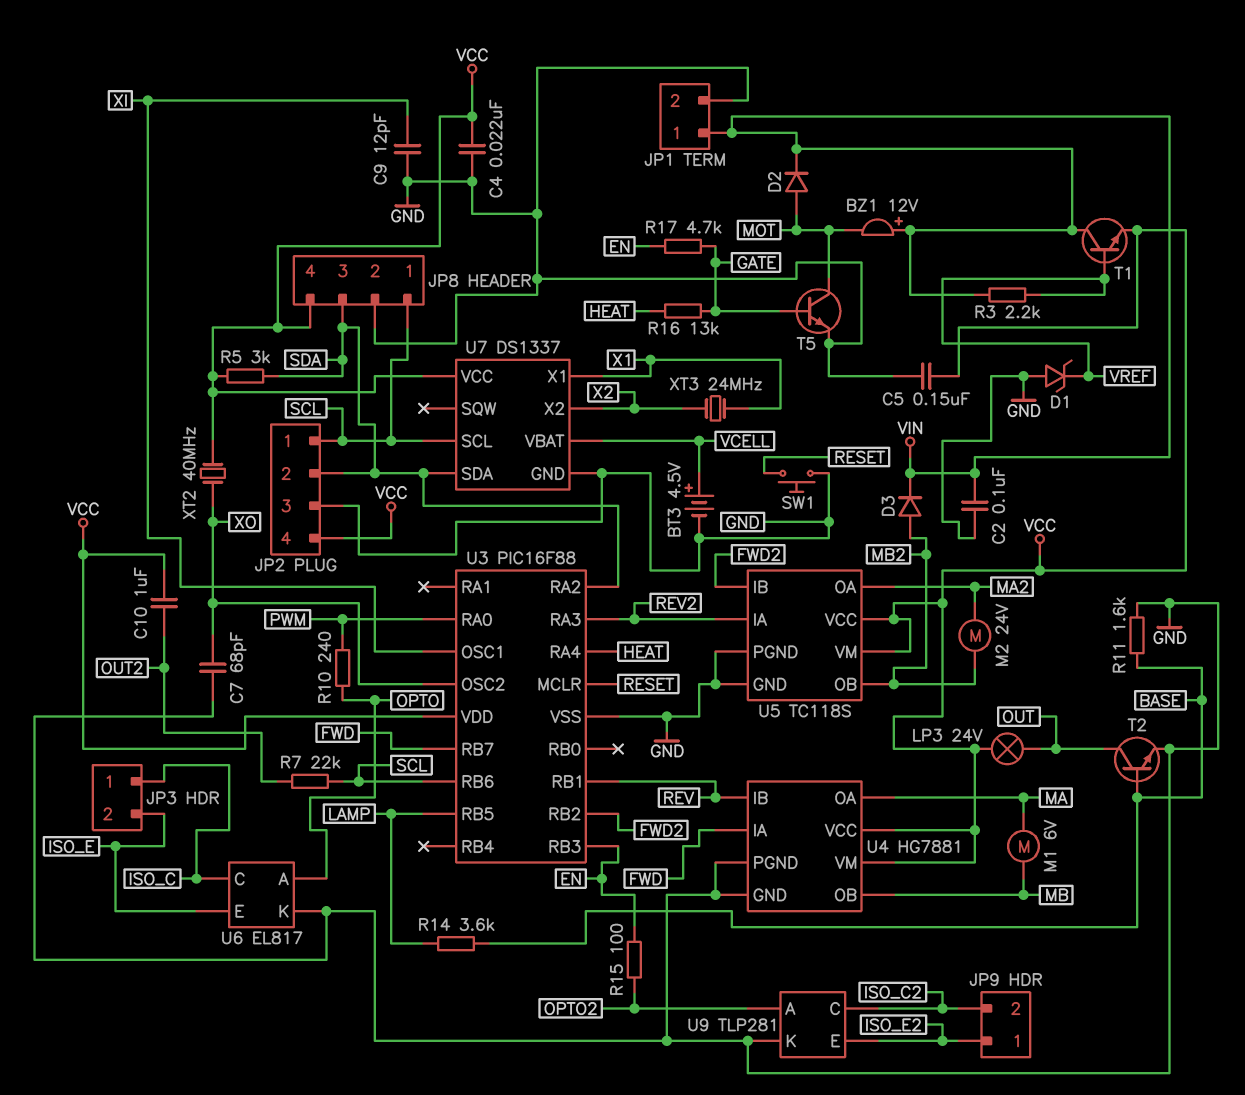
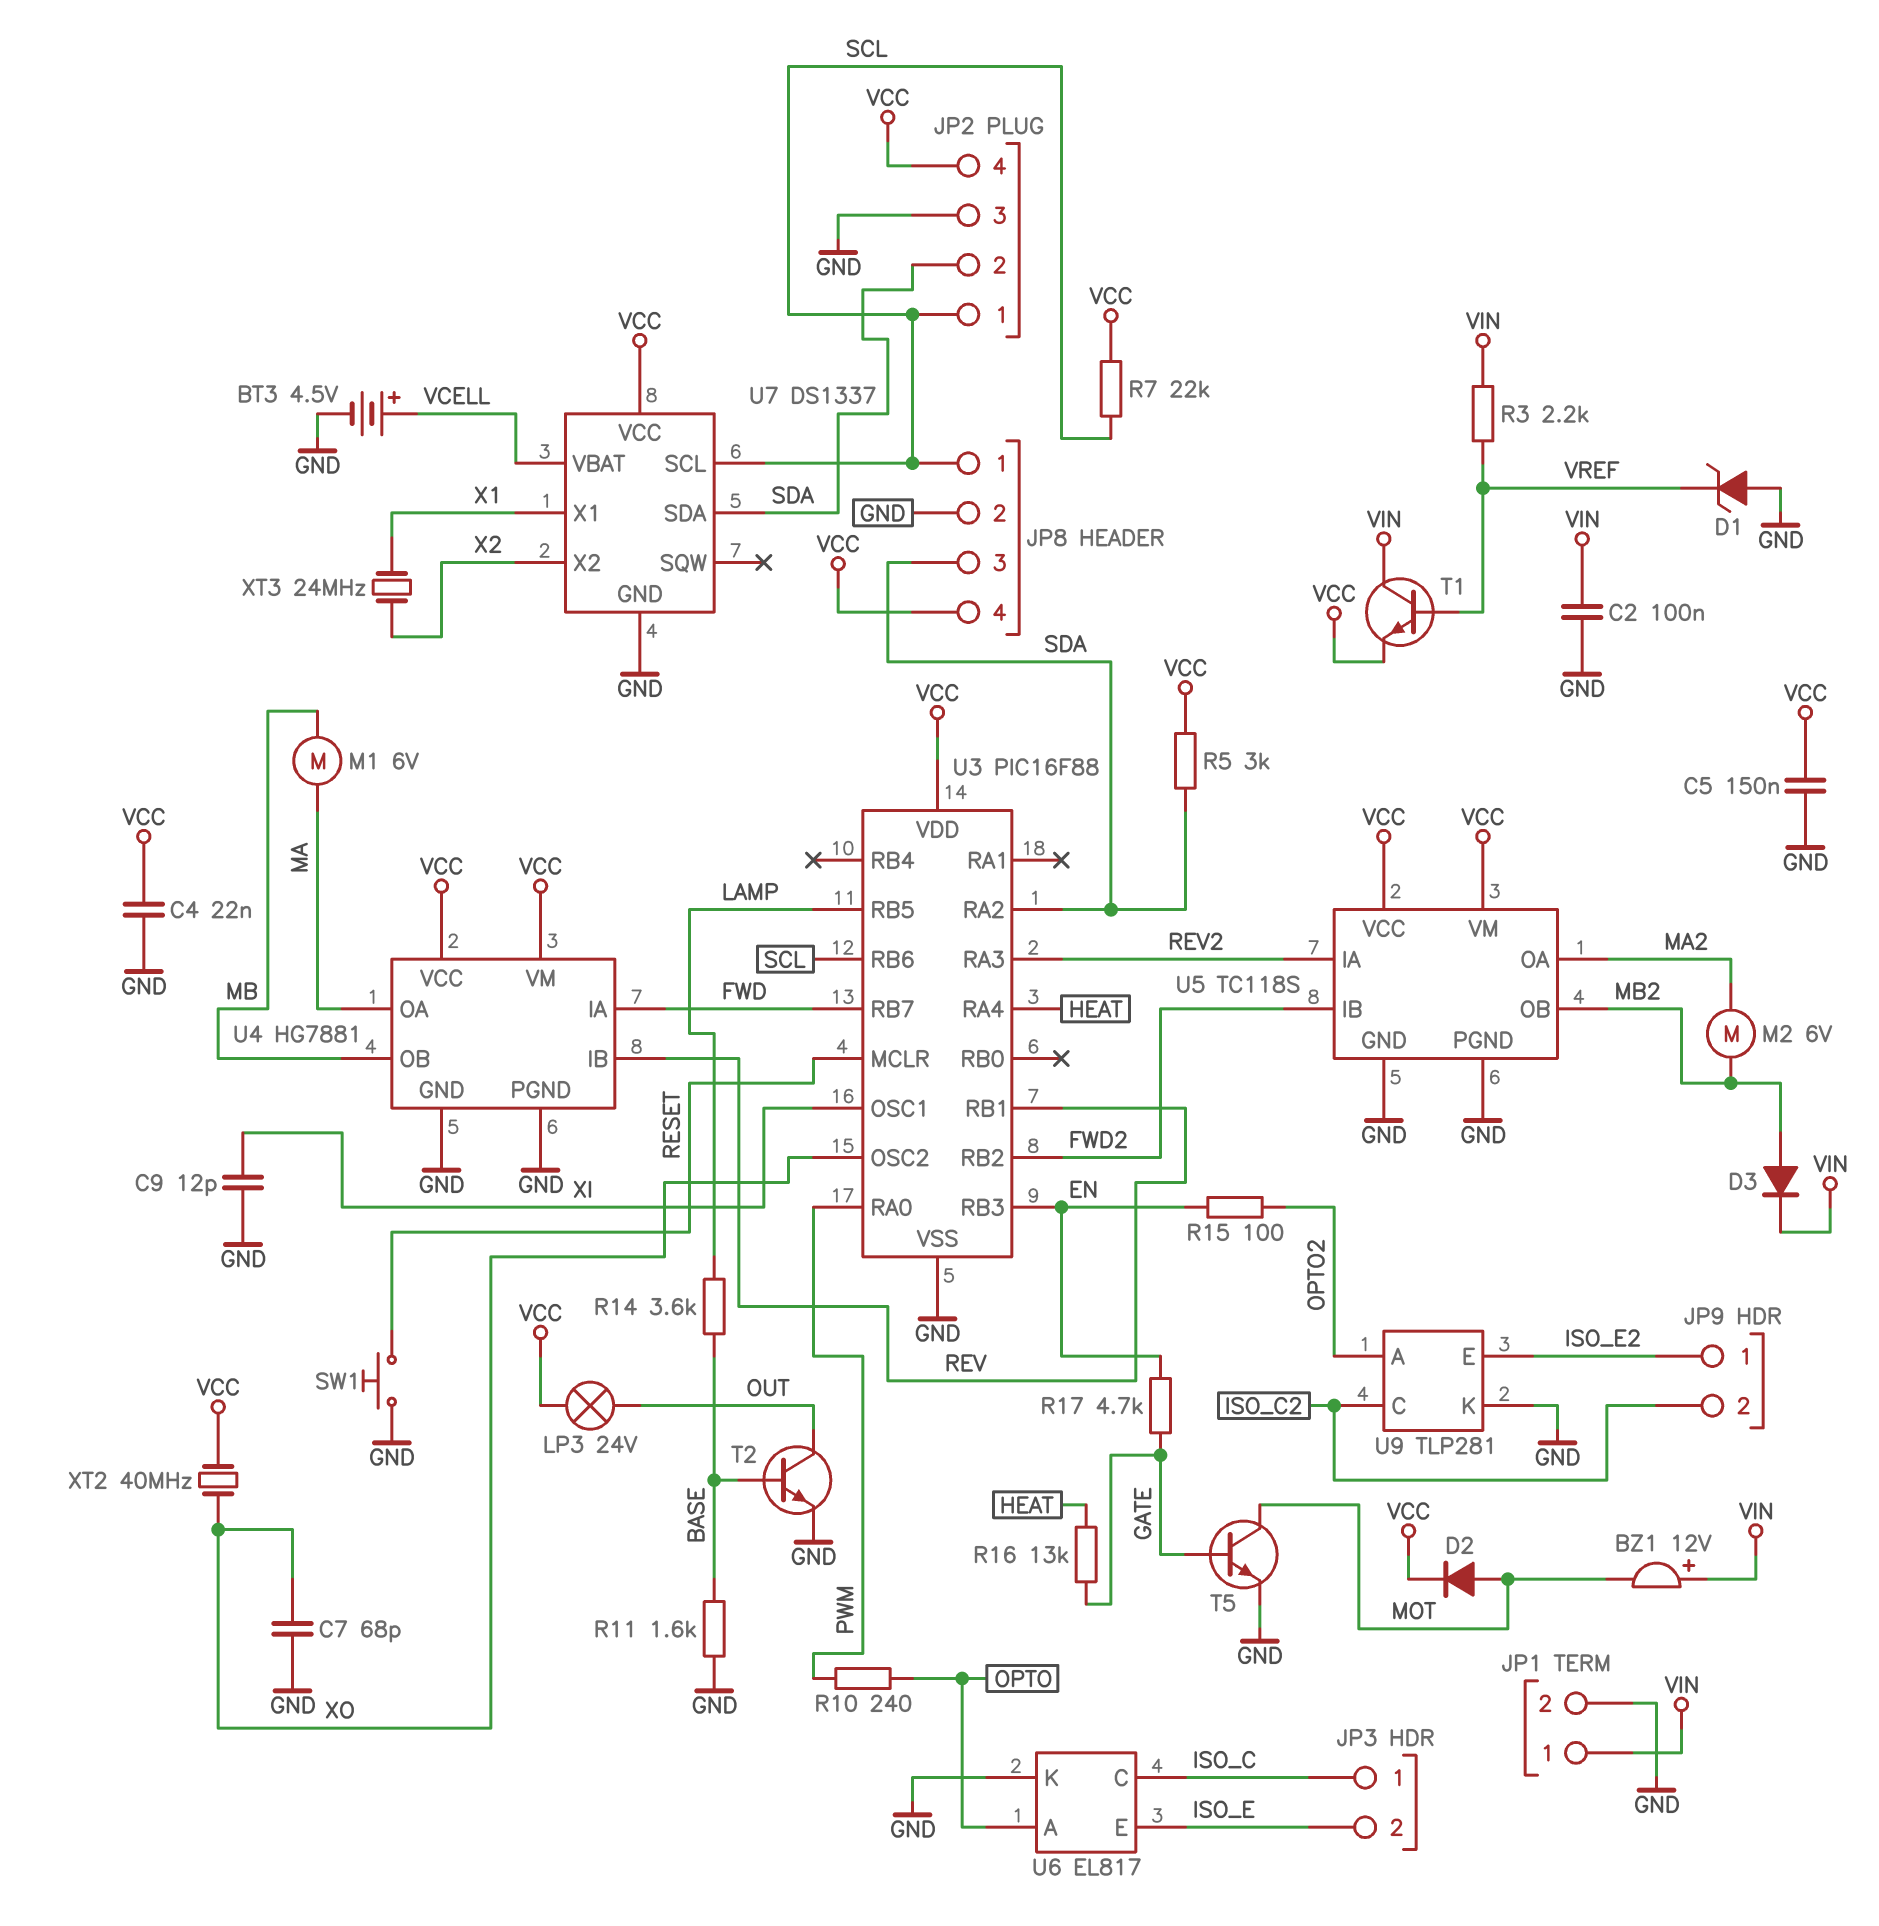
C10: 1uF (OUT2, VCC) -> none
D2: diode (A MOT, K VIN) -> diode (A MOT, K VCC)
M2: motor 24V (MA2, MB2) -> motor 6V (MA2, MB2)
R7: 22k (OUT2, SCL) -> 22k (SCL, VCC)

